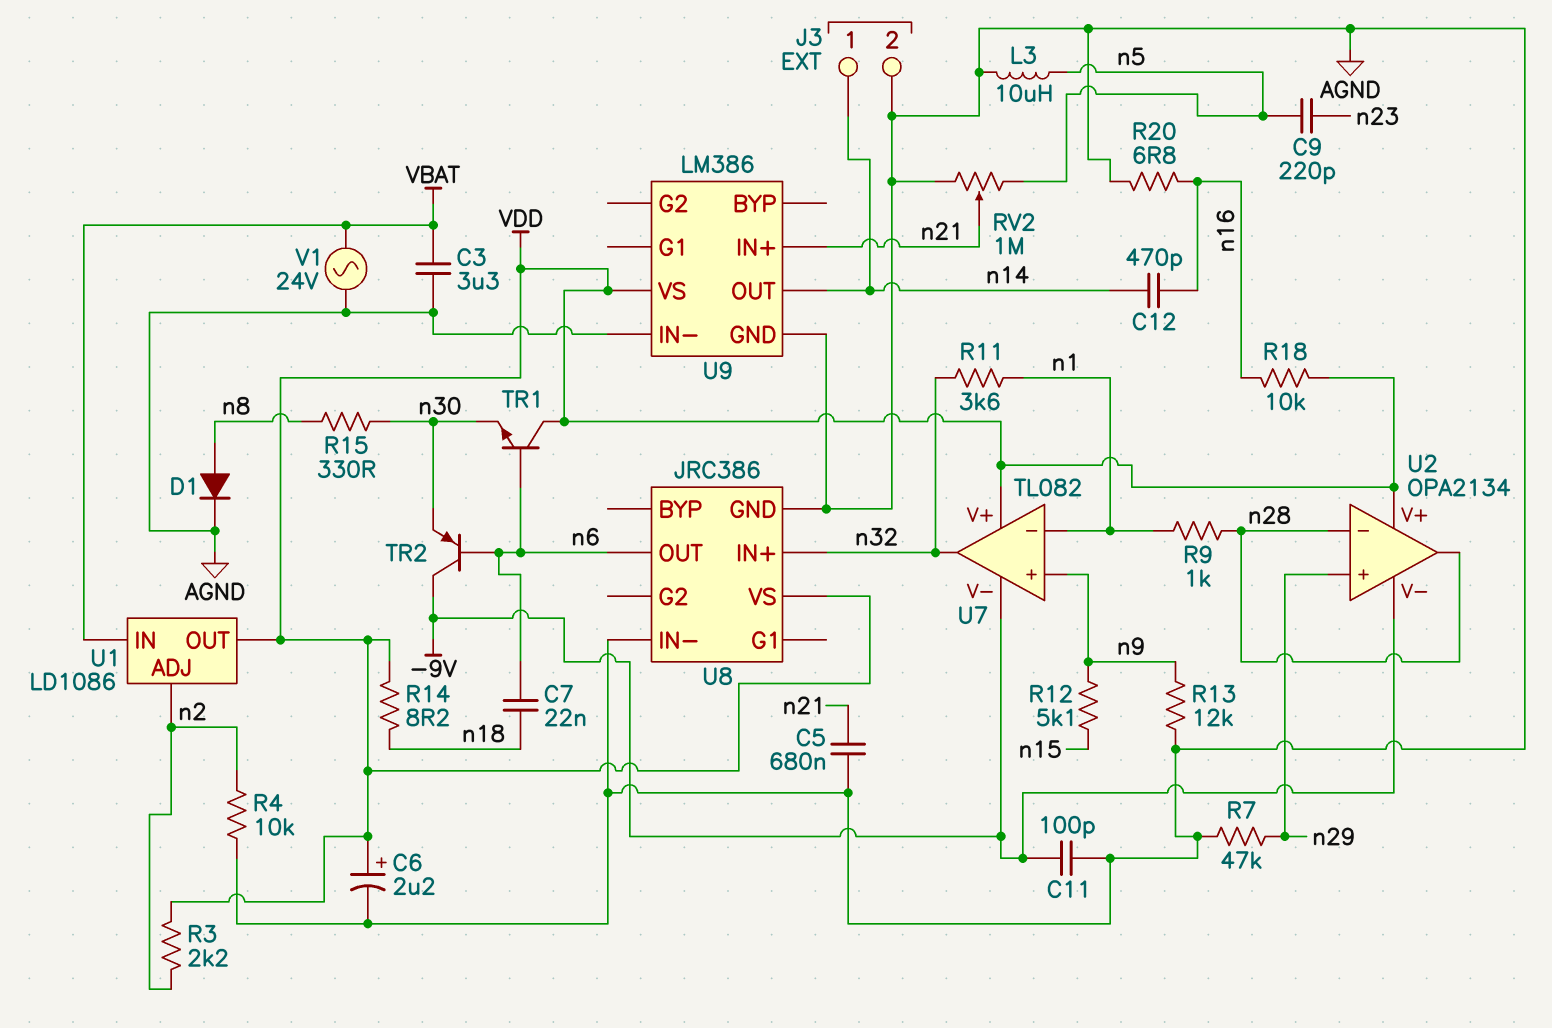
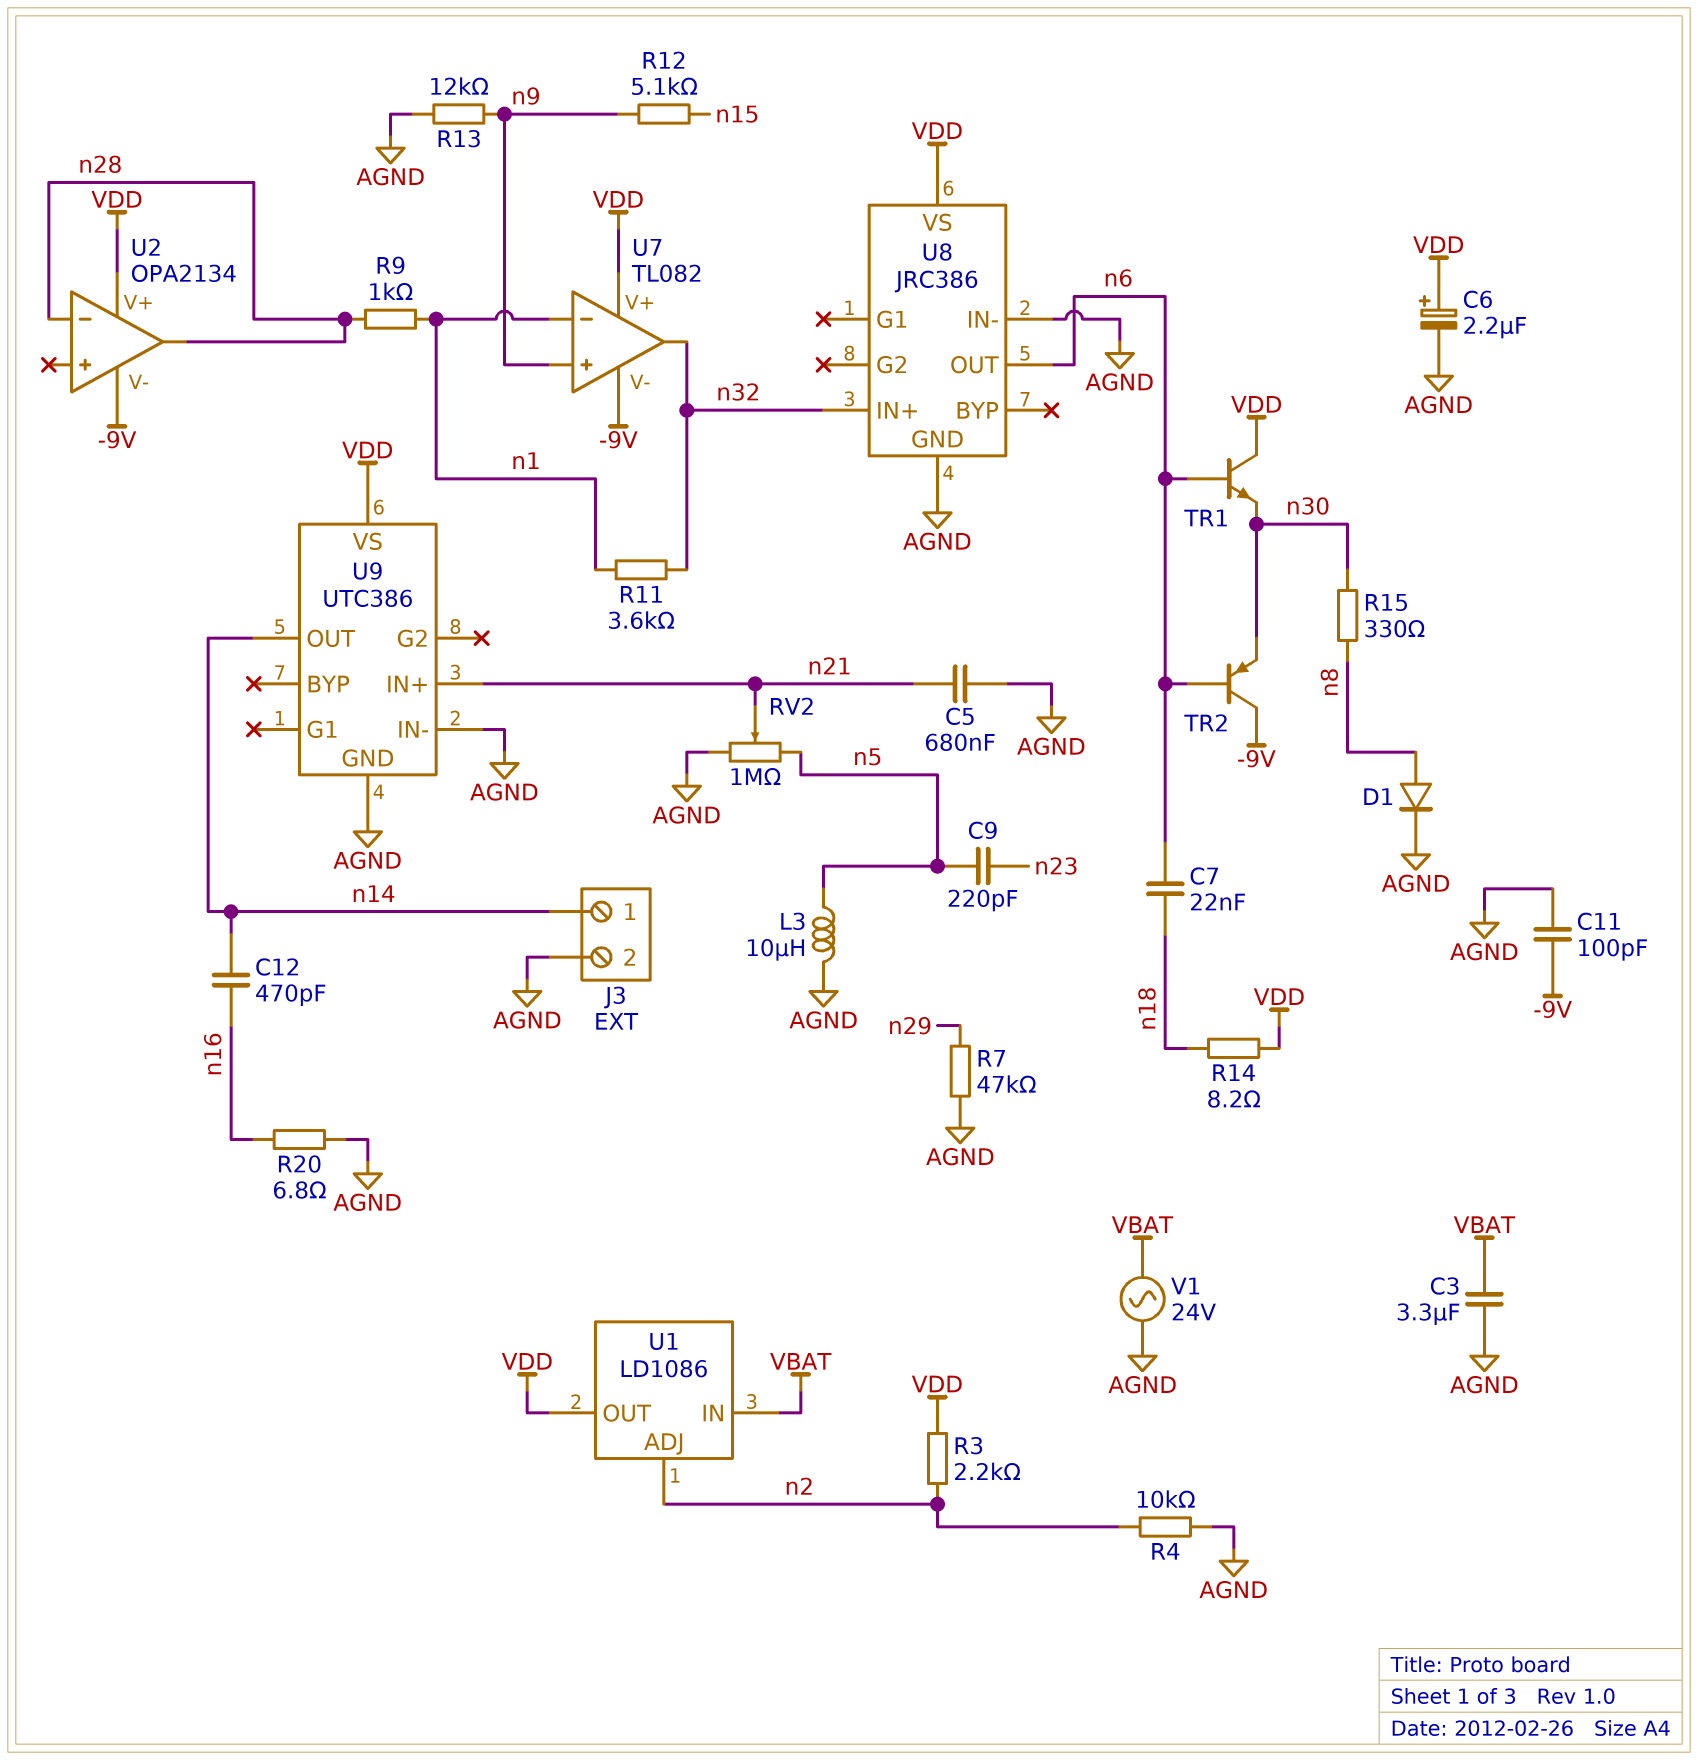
R18: 10k (VDD, n16) -> none
U2 pin in+: n29 -> none
U9: LM386 -> UTC386

